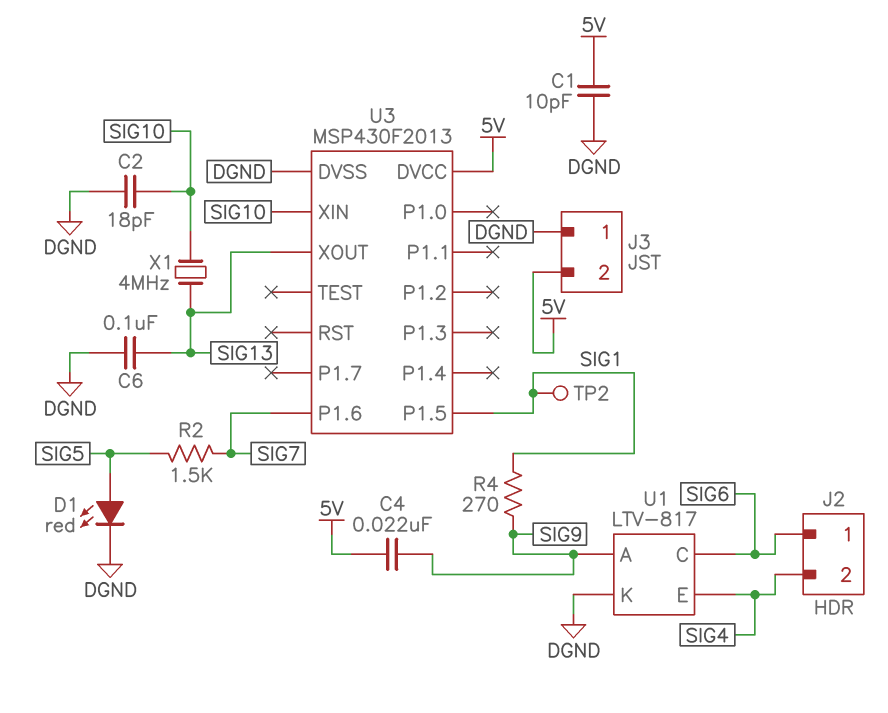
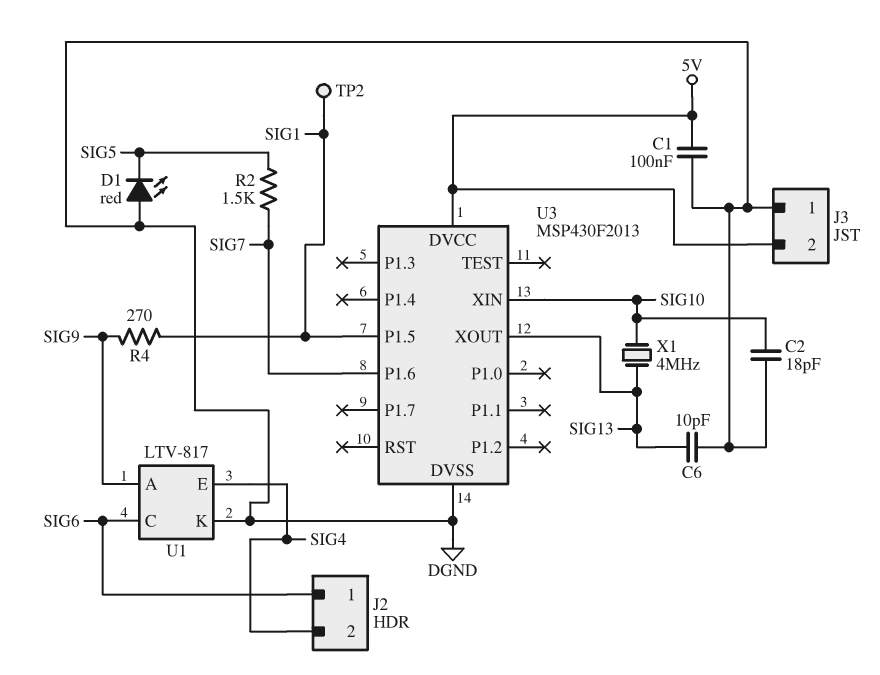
C1: 10pF (5V, DGND) -> 100nF (5V, DGND)
C4: 22nF (5V, SIG9) -> none
C6: 100nF (DGND, SIG13) -> 10pF (DGND, SIG13)
D1: LED red (A SIG5, K DGND) -> LED red (A DGND, K SIG5)

